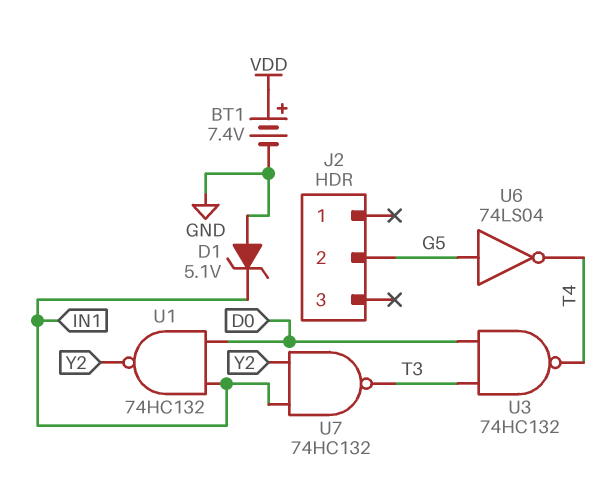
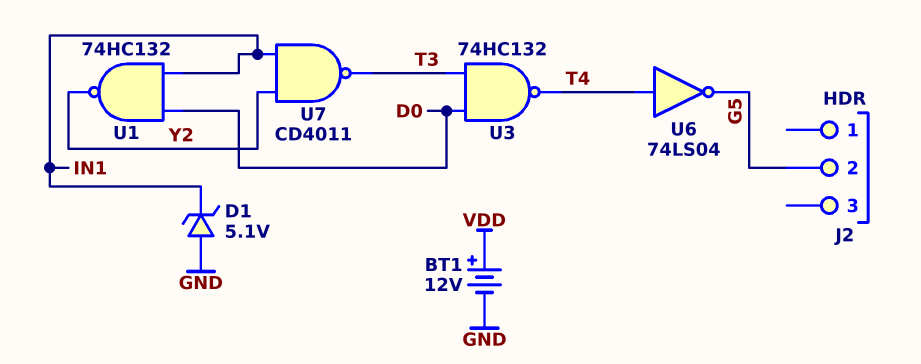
BT1: 7.4V (plus VDD, minus GND) -> 12V (plus VDD, minus GND)
U6: NOT 74LS04 (in G5, out T4) -> NOT 74LS04 (in T4, out G5)
U7: NAND 74HC132 (in IN1, in Y2, out T3) -> NAND CD4011 (in IN1, in Y2, out T3)

